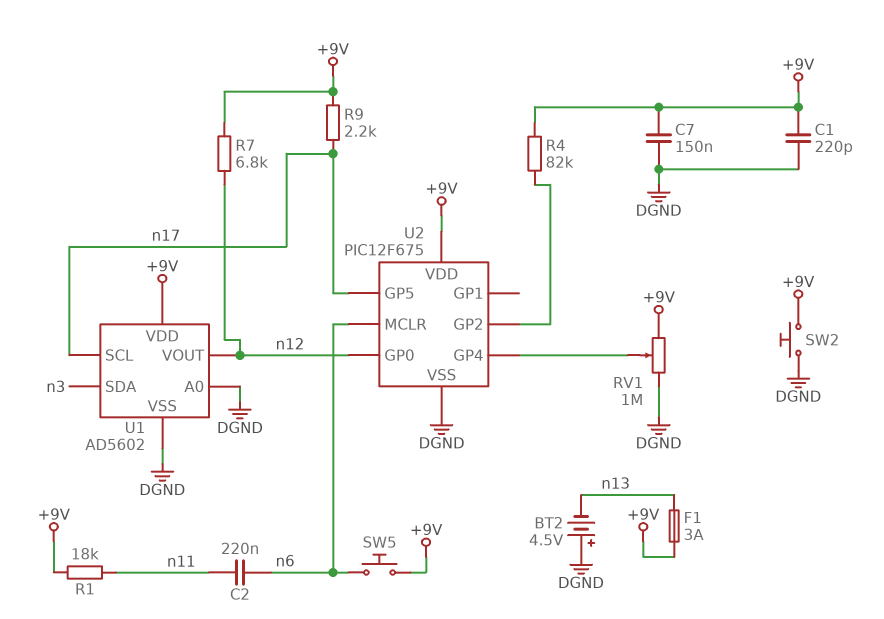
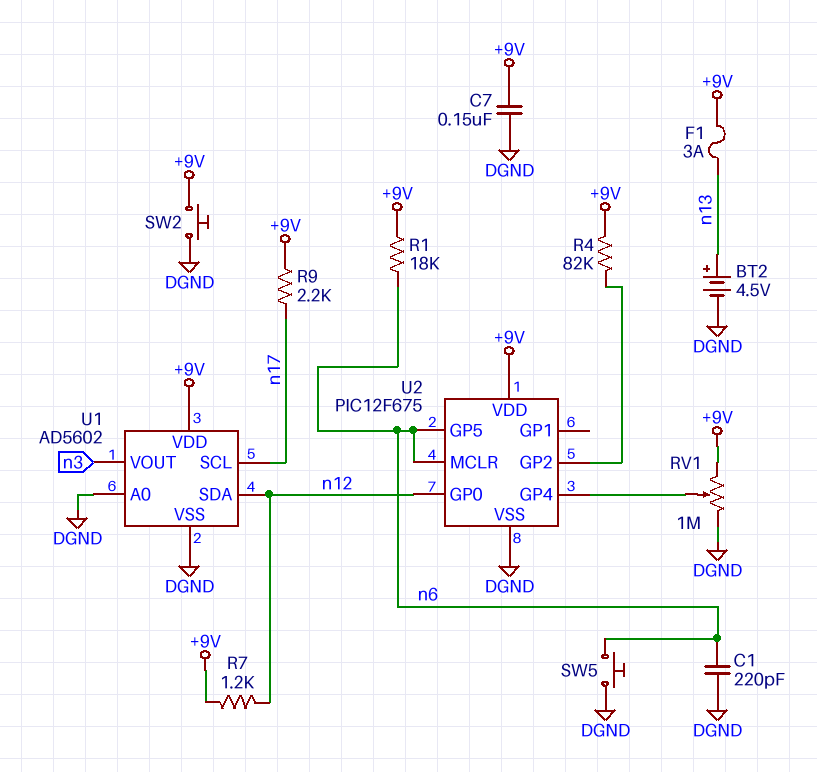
BT2: 4.5V (plus DGND, minus n13) -> 4.5V (plus n13, minus DGND)
C1: 220pF (+9V, DGND) -> 220pF (DGND, n6)
C2: 220nF (n6, n11) -> none
R1: 18k (+9V, n11) -> 18k (+9V, n6)
R7: 6.8k (+9V, n12) -> 1.2k (+9V, n12)
SW5: button (+9V, n6) -> button (DGND, n6)
U1 pin SDA: n3 -> n12
U1 pin VOUT: n12 -> n3
U2 pin GP5: n17 -> n6

